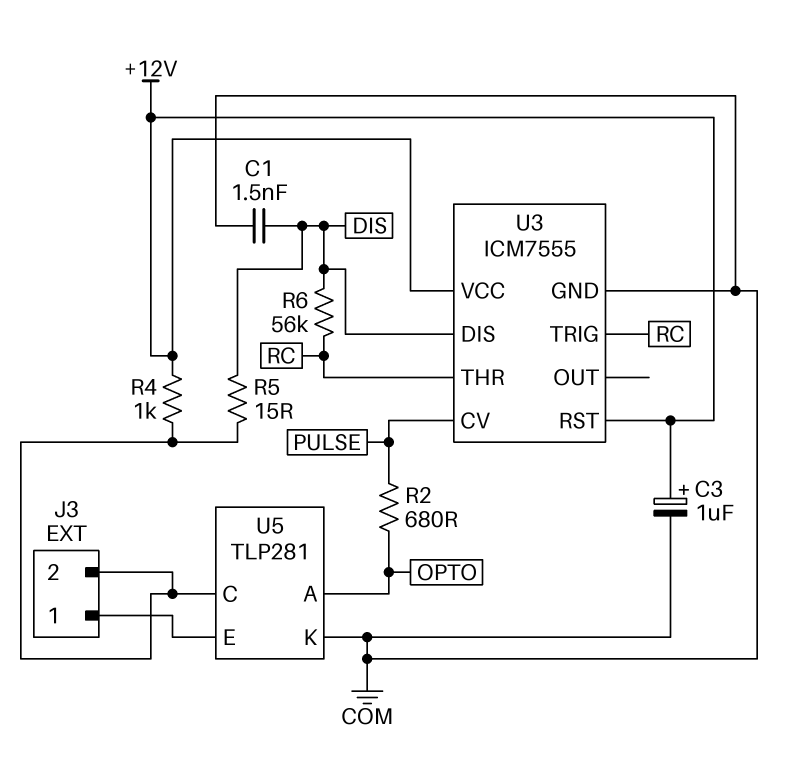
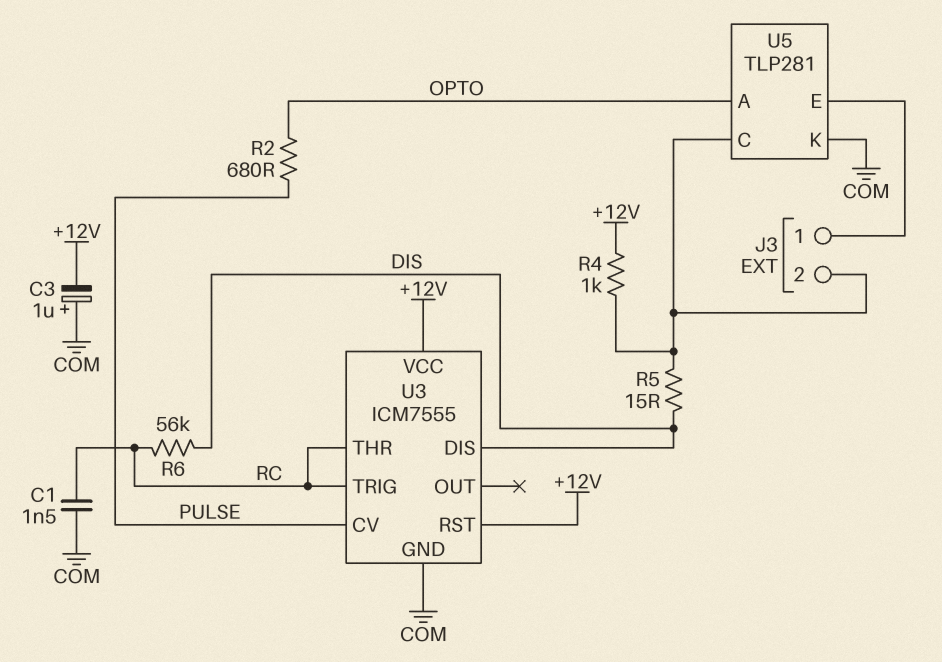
C1: 1.5nF (COM, DIS) -> 1.5nF (COM, RC)
C3: 1uF (plus +12V, minus COM) -> 1uF (plus COM, minus +12V)

